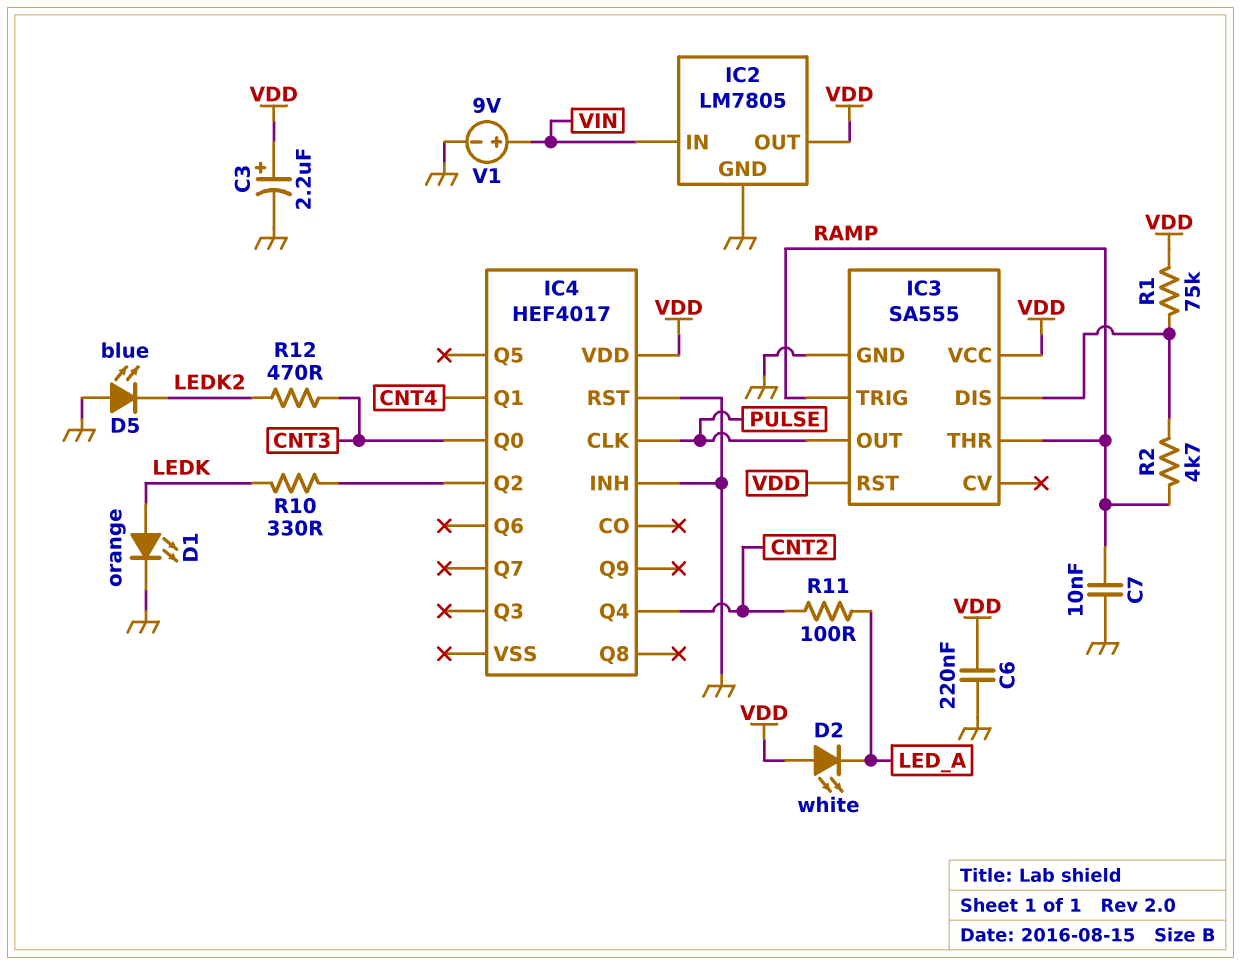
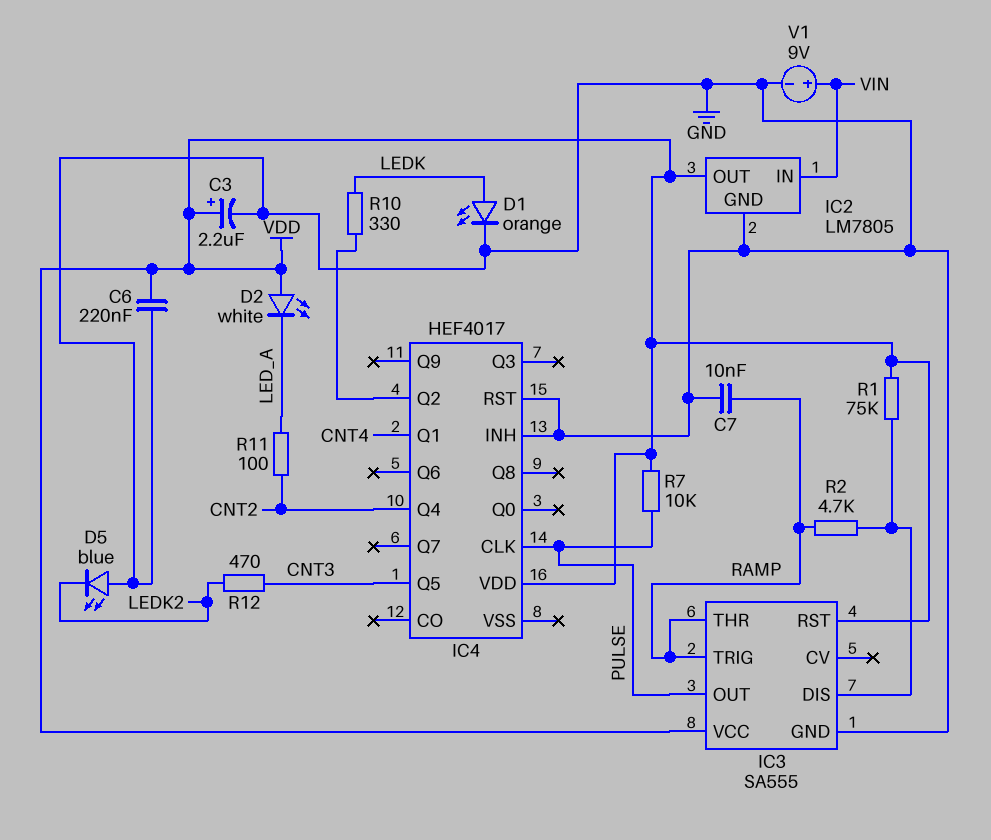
IC4 pin Q0: CNT3 -> none
IC4 pin Q5: none -> CNT3
R7: none -> 10k (PULSE, VDD)

